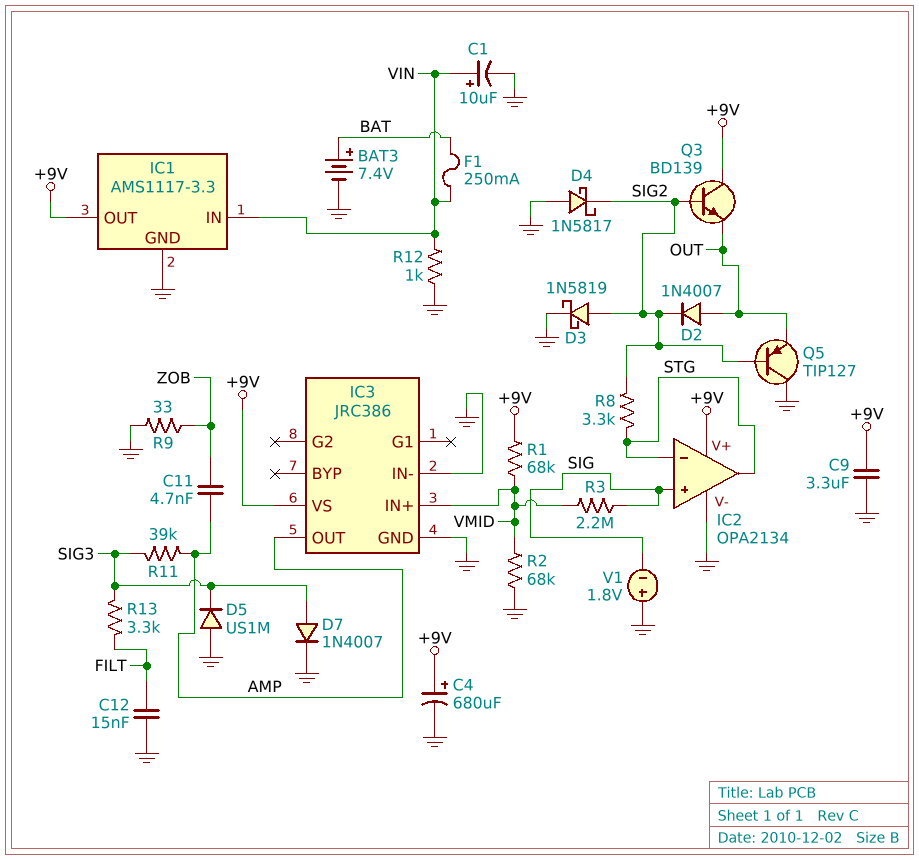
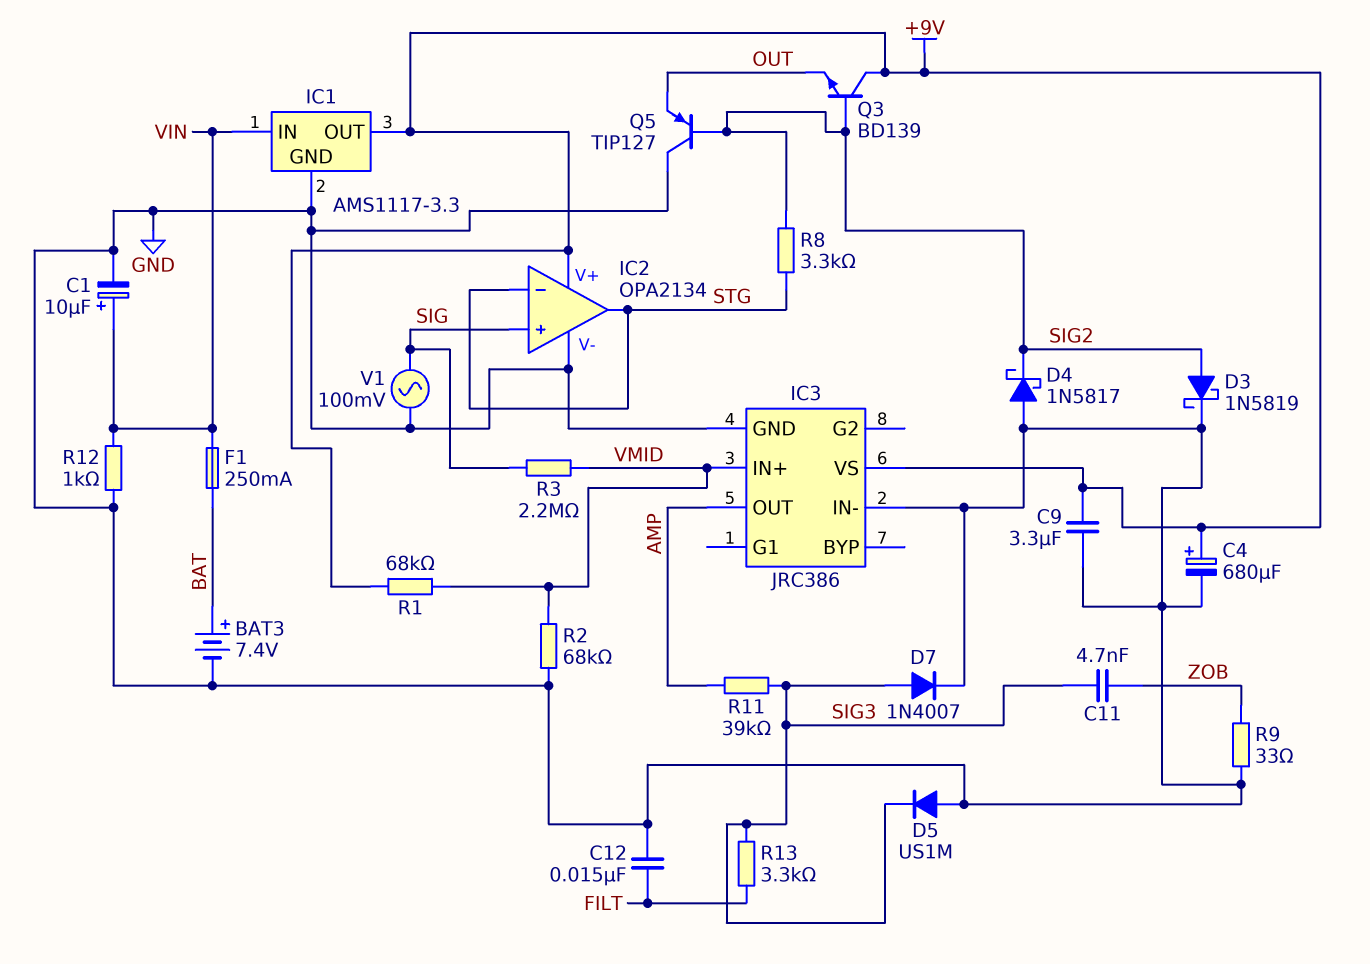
C11: 4.7nF (AMP, ZOB) -> 4.7nF (SIG3, ZOB)
D2: diode 1N4007 (A OUT, K SIG2) -> none
V1: 1.8V (plus GND, minus SIG) -> AC 100mV (GND, SIG)

